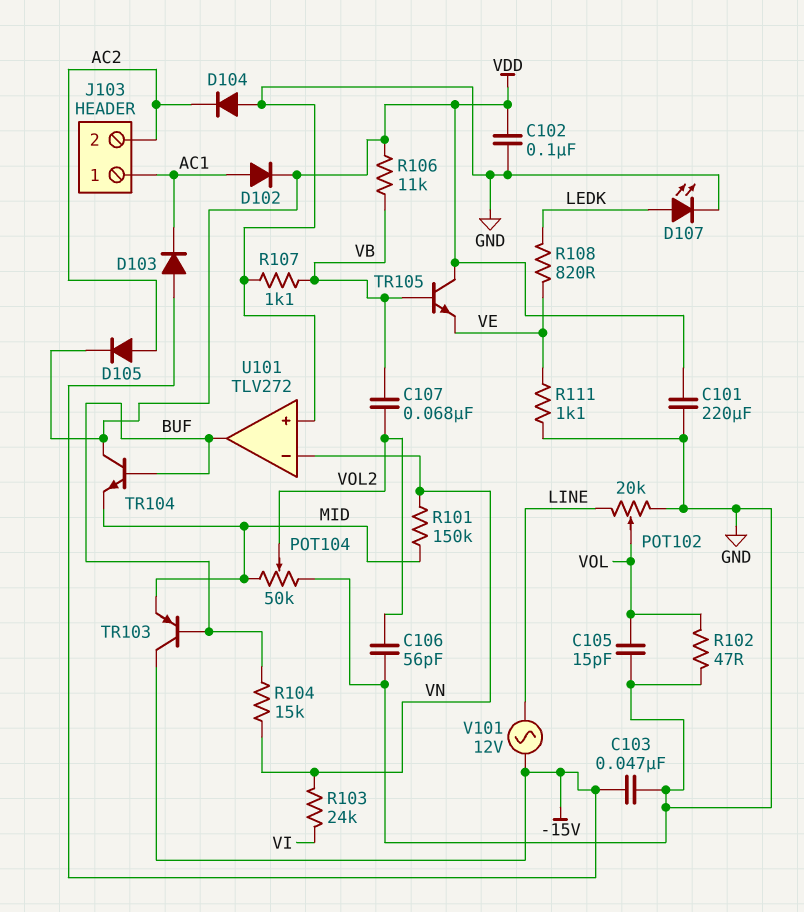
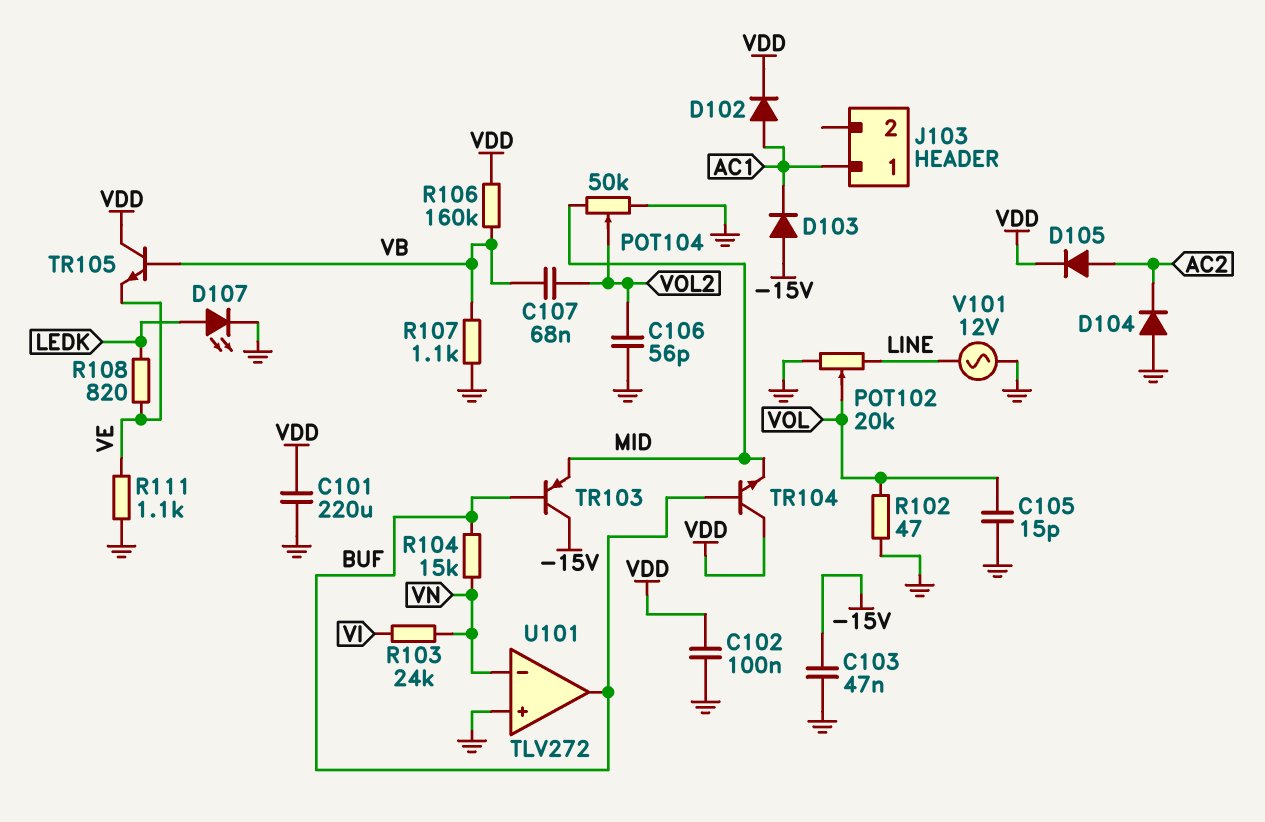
J103 pin 2: AC2 -> none
R101: 150k (MID, VN) -> none
R106: 11k (VB, VDD) -> 160k (VB, VDD)
V101: AC 12V (-15V, LINE) -> AC 12V (GND, LINE)

